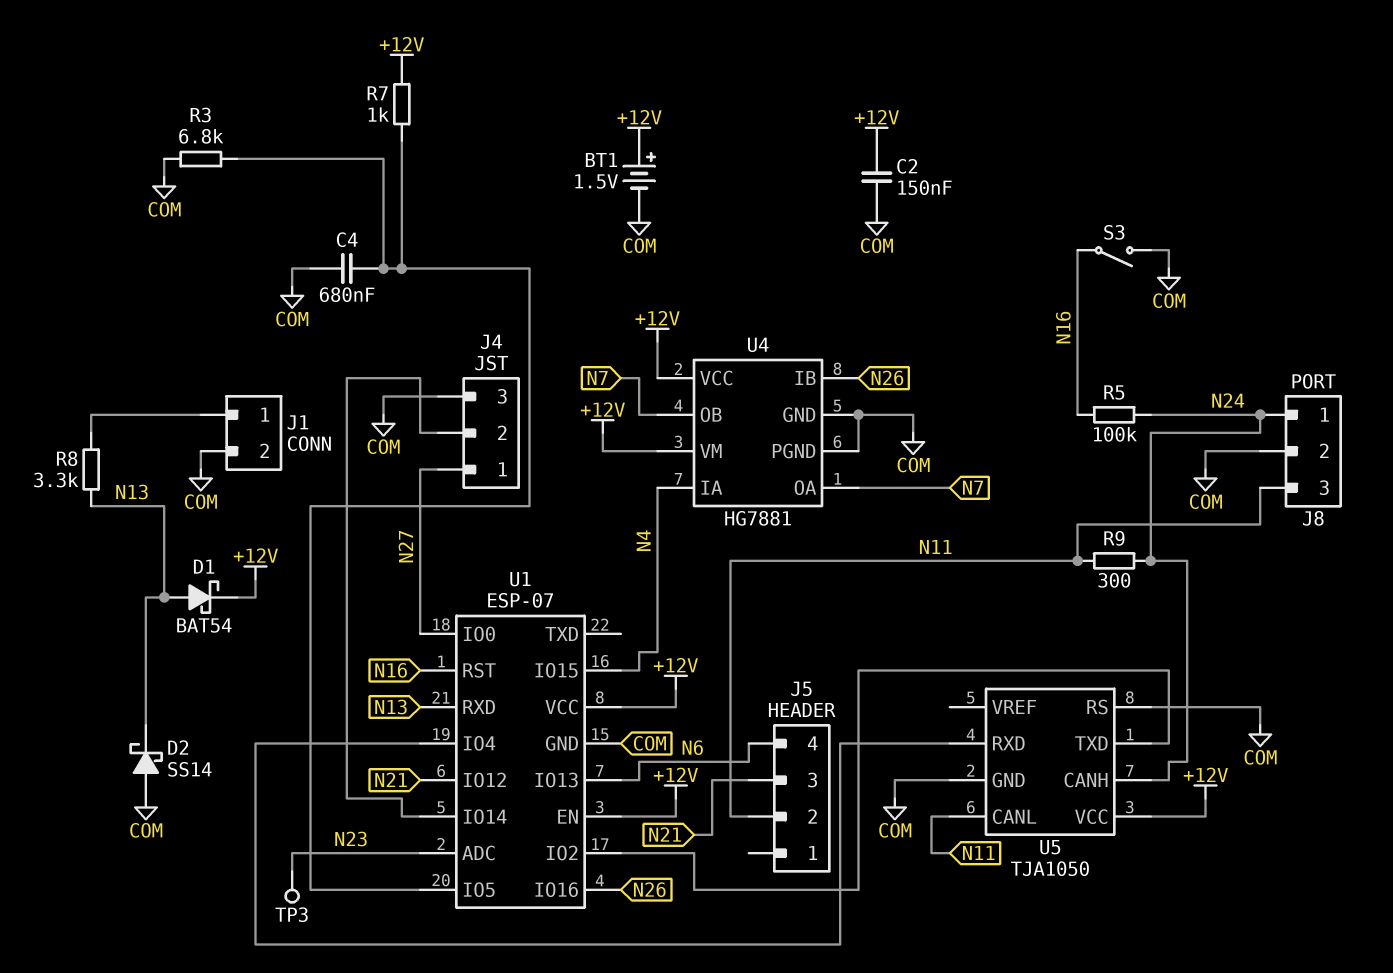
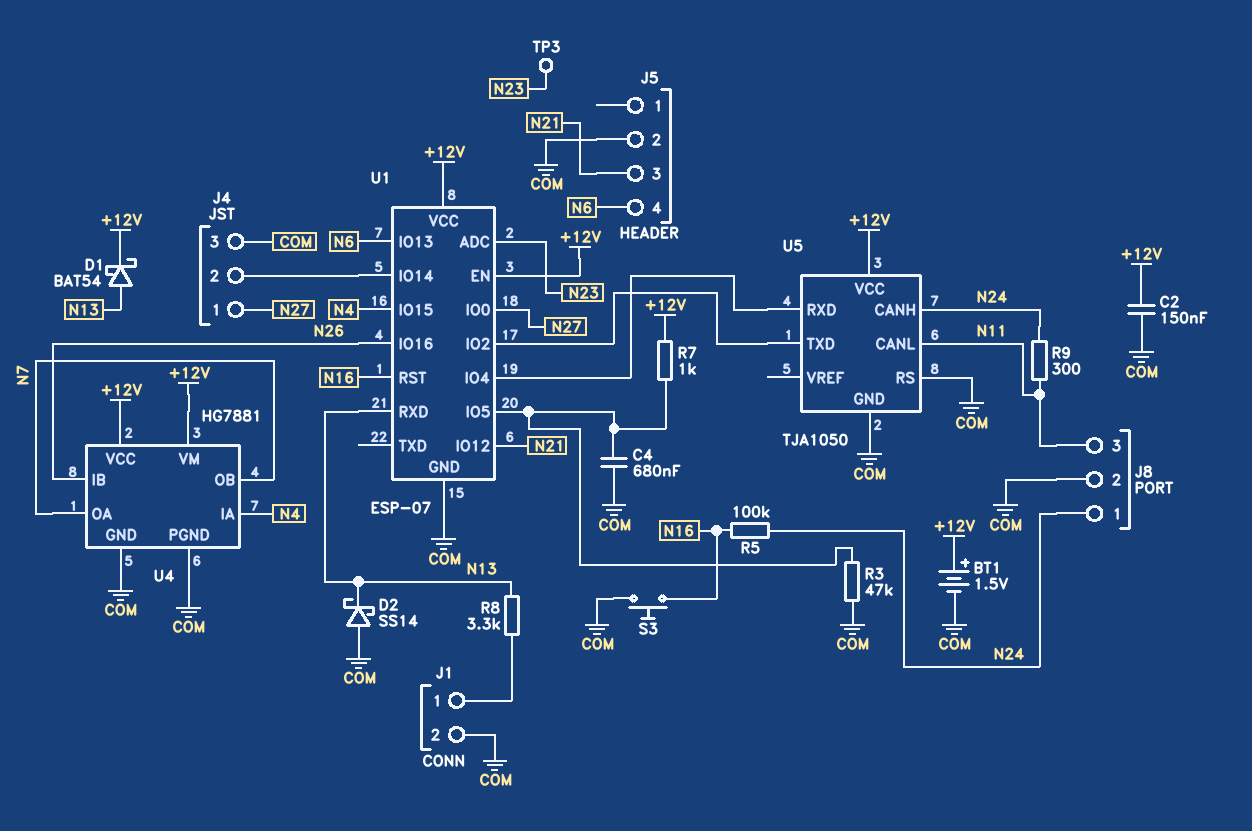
J5 pin 2: N11 -> COM
R3: 6.8k (COM, U1/IO5) -> 47k (COM, U1/IO5)
S3: switch (COM, N16) -> button (COM, N16)

